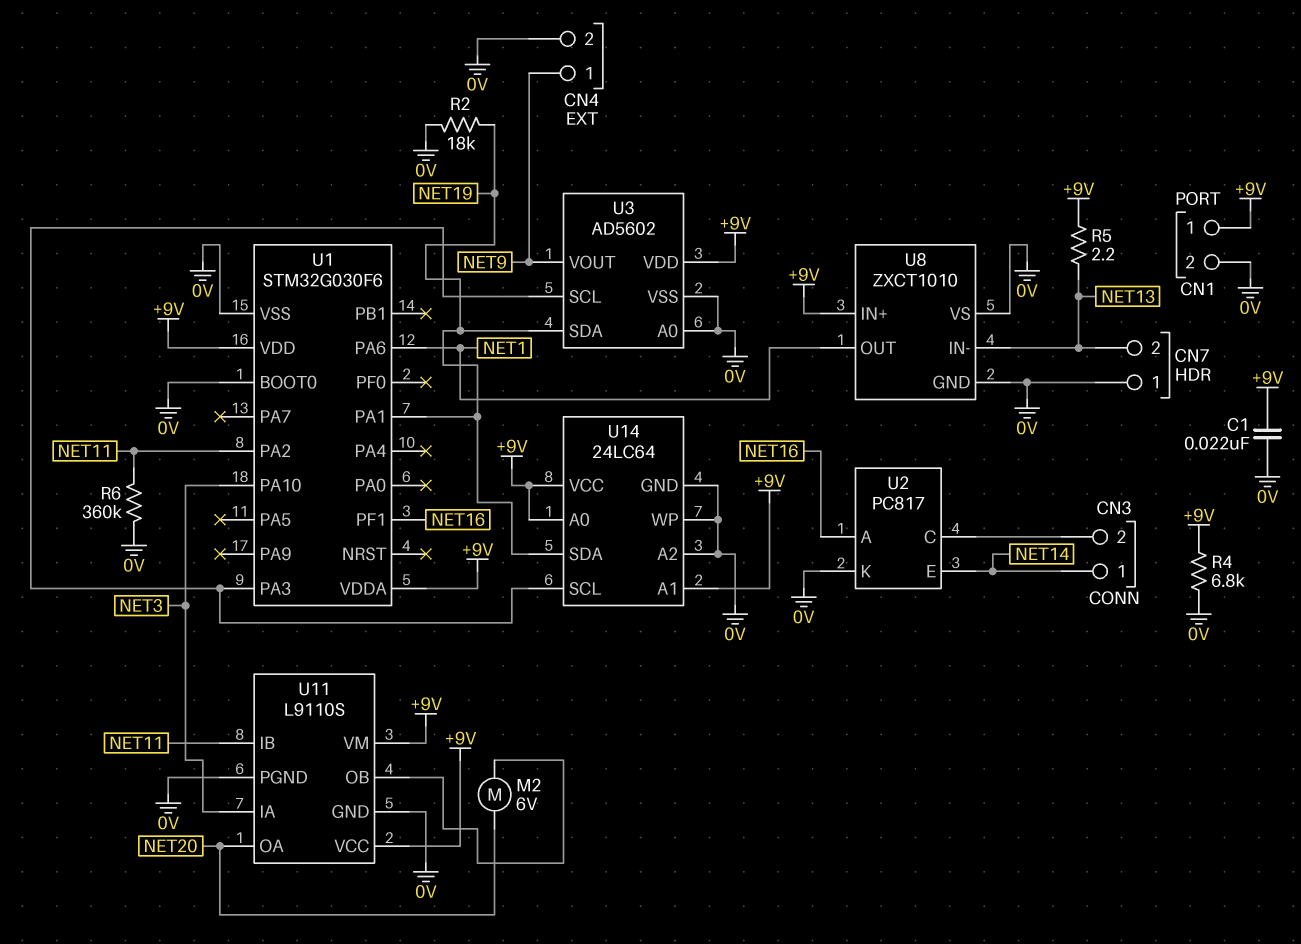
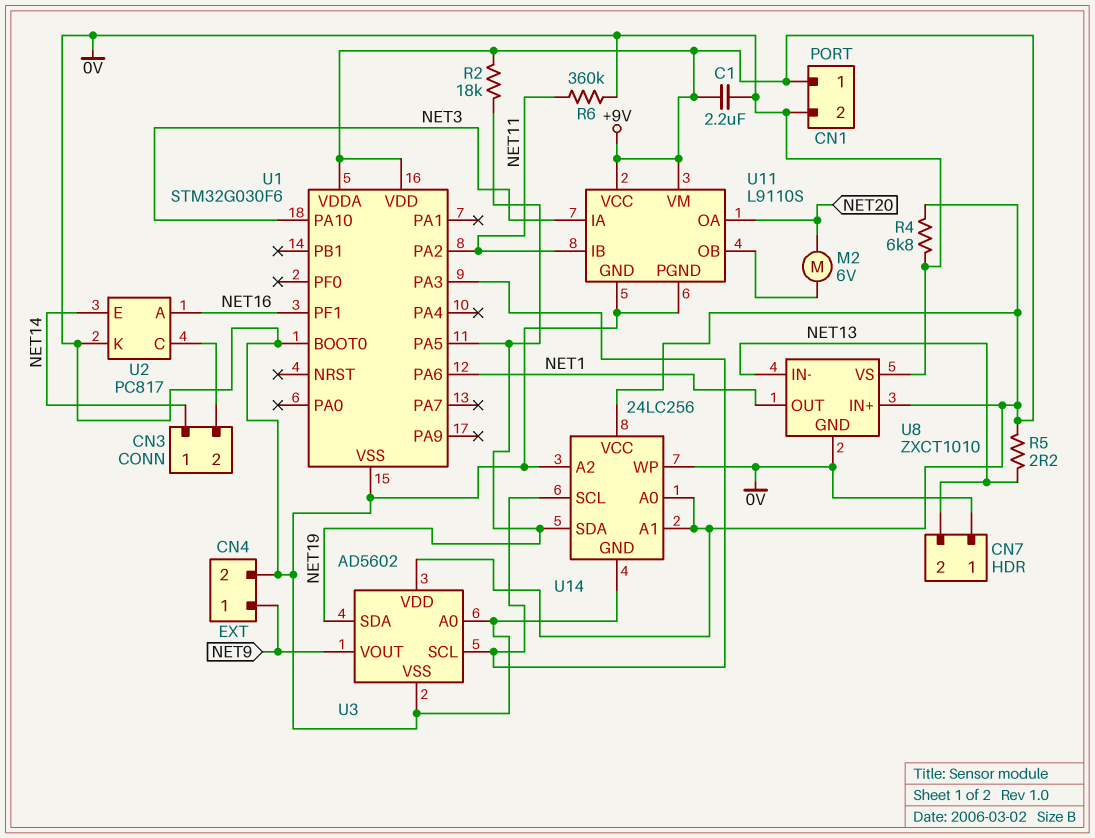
C1: 22nF (+9V, 0V) -> 2.2uF (+9V, 0V)
R2: 18k (0V, NET19) -> 18k (+9V, NET19)
U1 pin PA1: NET19 -> none
U1 pin PA5: none -> NET19
U14: 24LC64 -> 24LC256

